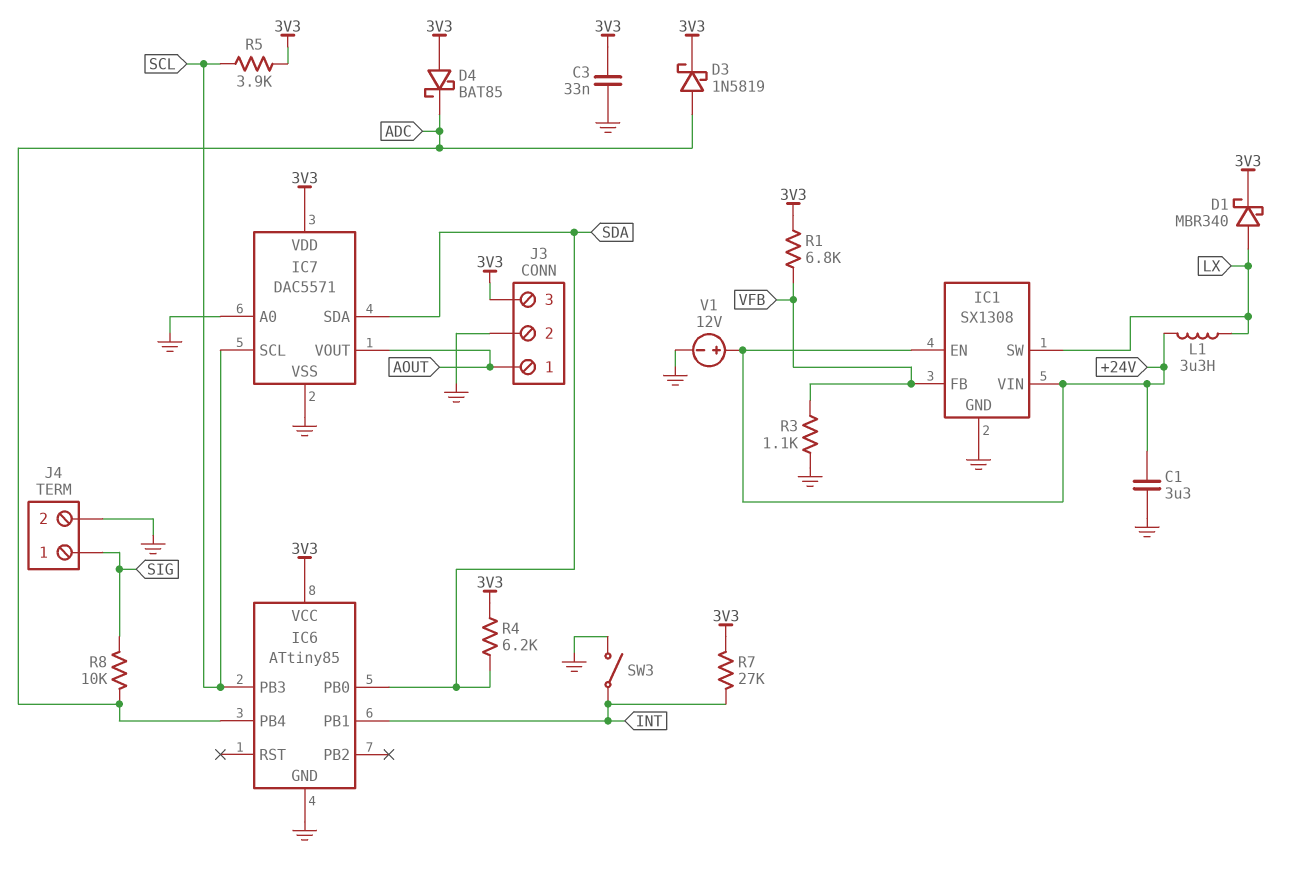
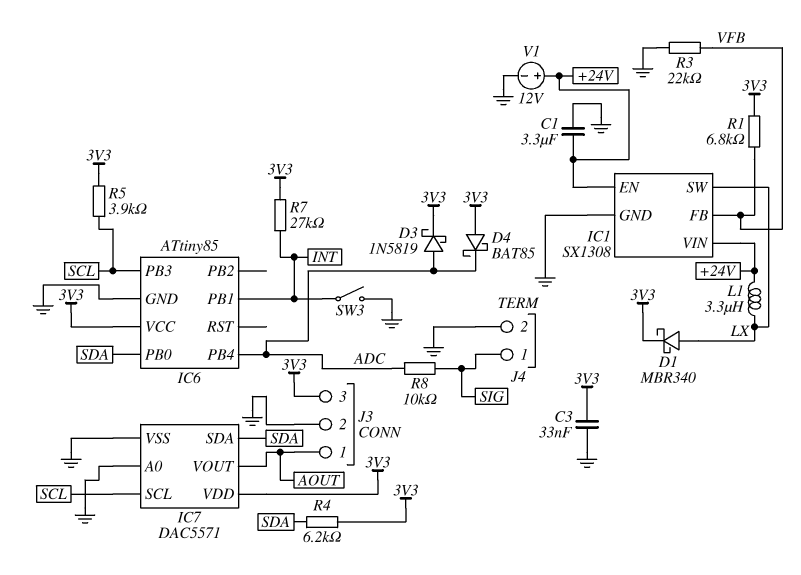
R3: 1.1k (GND, VFB) -> 22k (GND, VFB)

